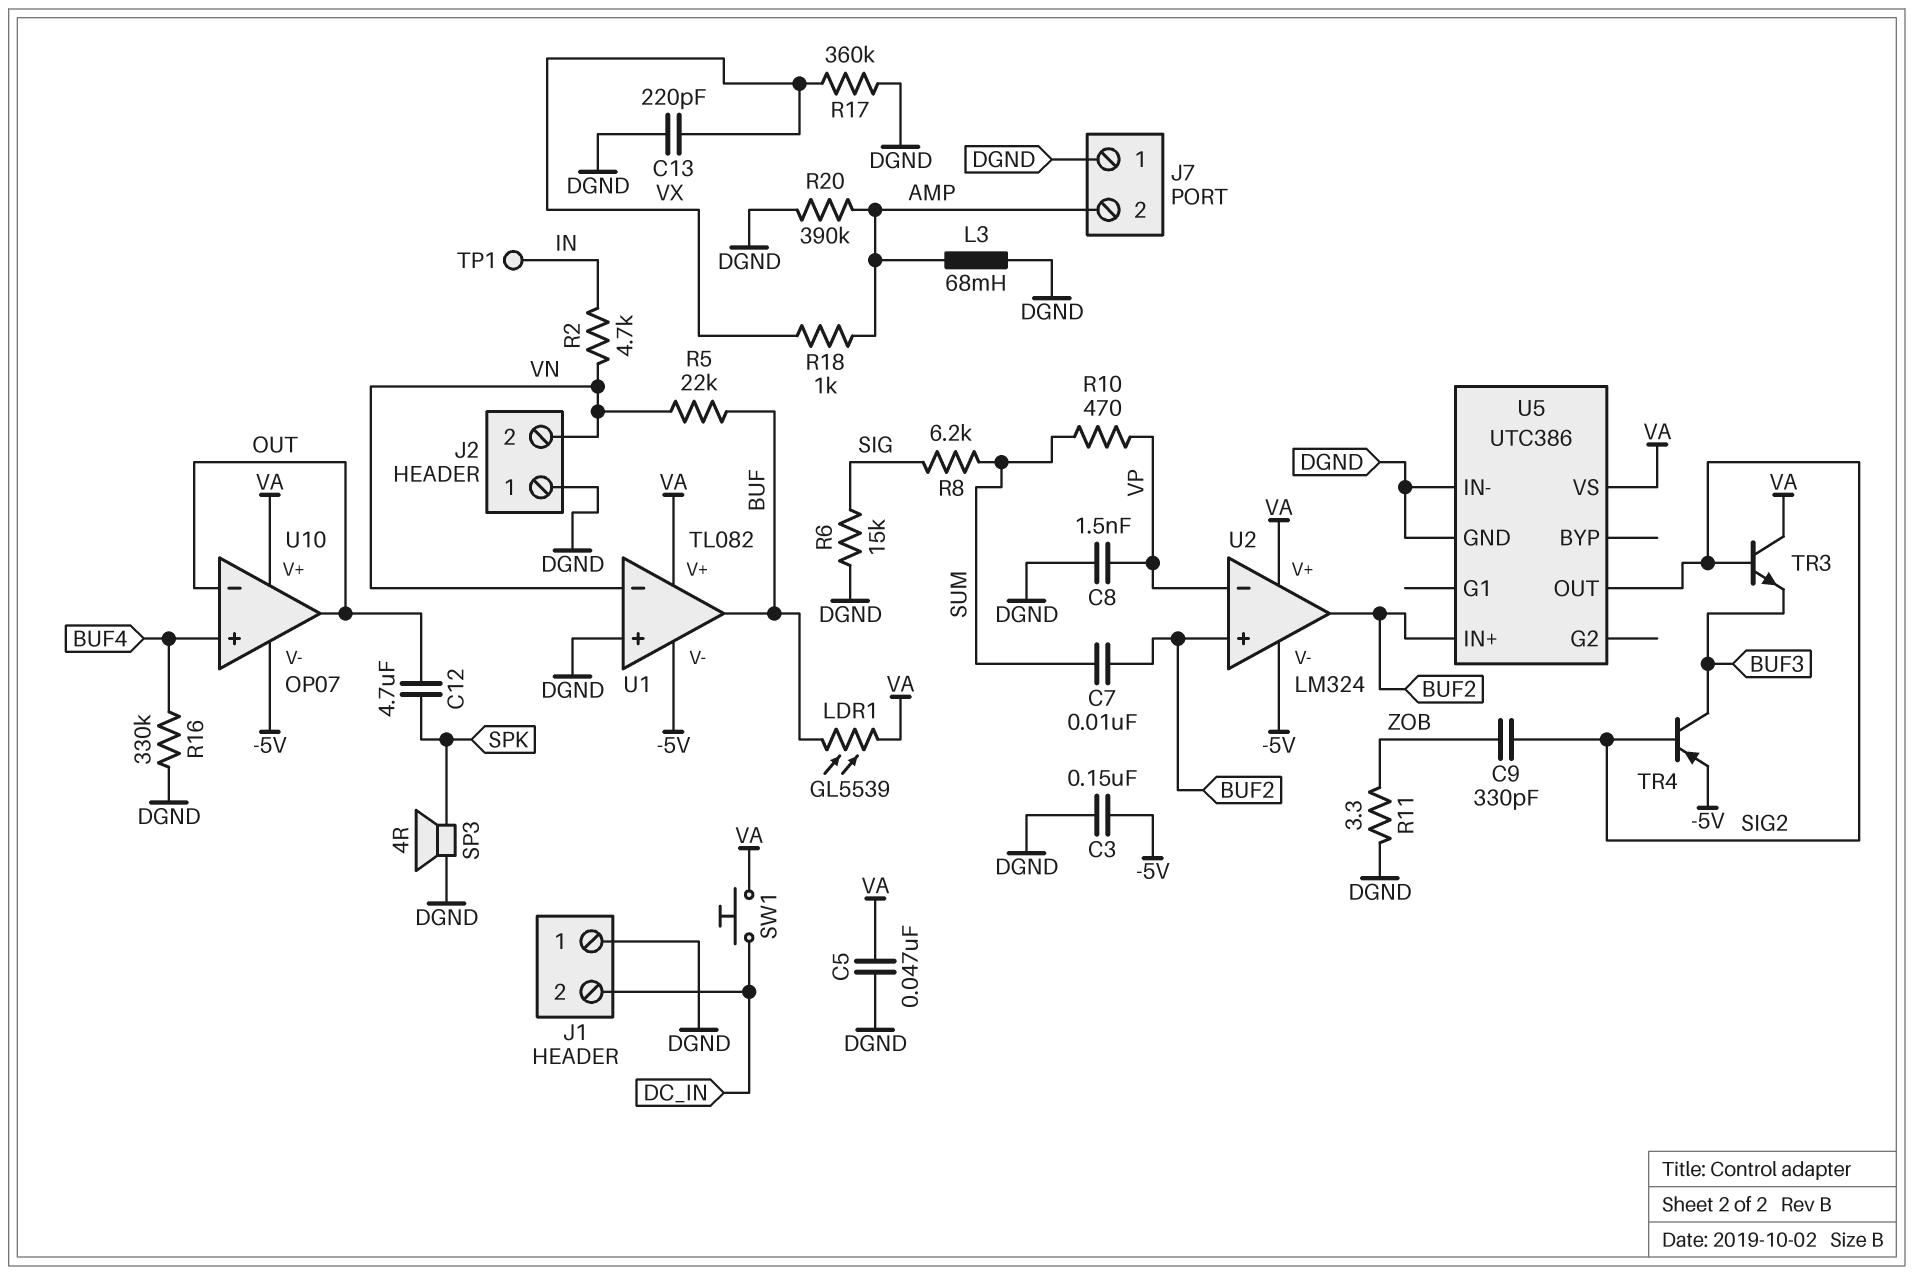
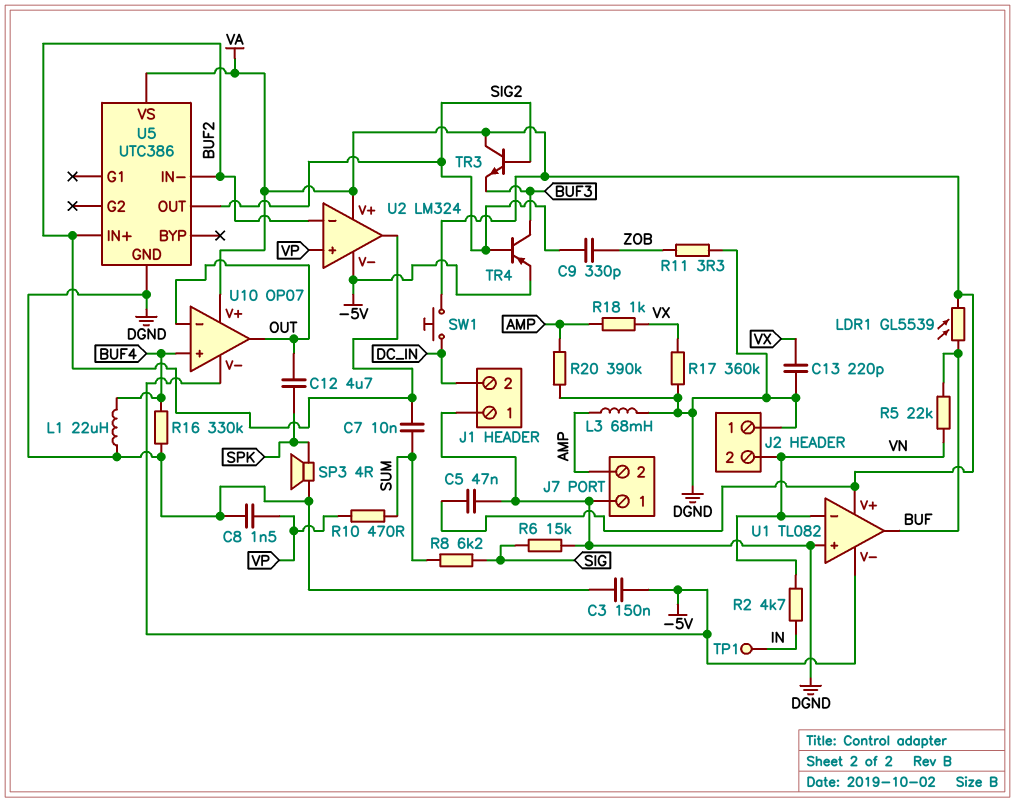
L1: none -> 22uH (BUF4, DGND)
U2 pin in+: BUF2 -> VP
U2 pin in-: VP -> BUF2
U5 pin IN-: DGND -> BUF2

